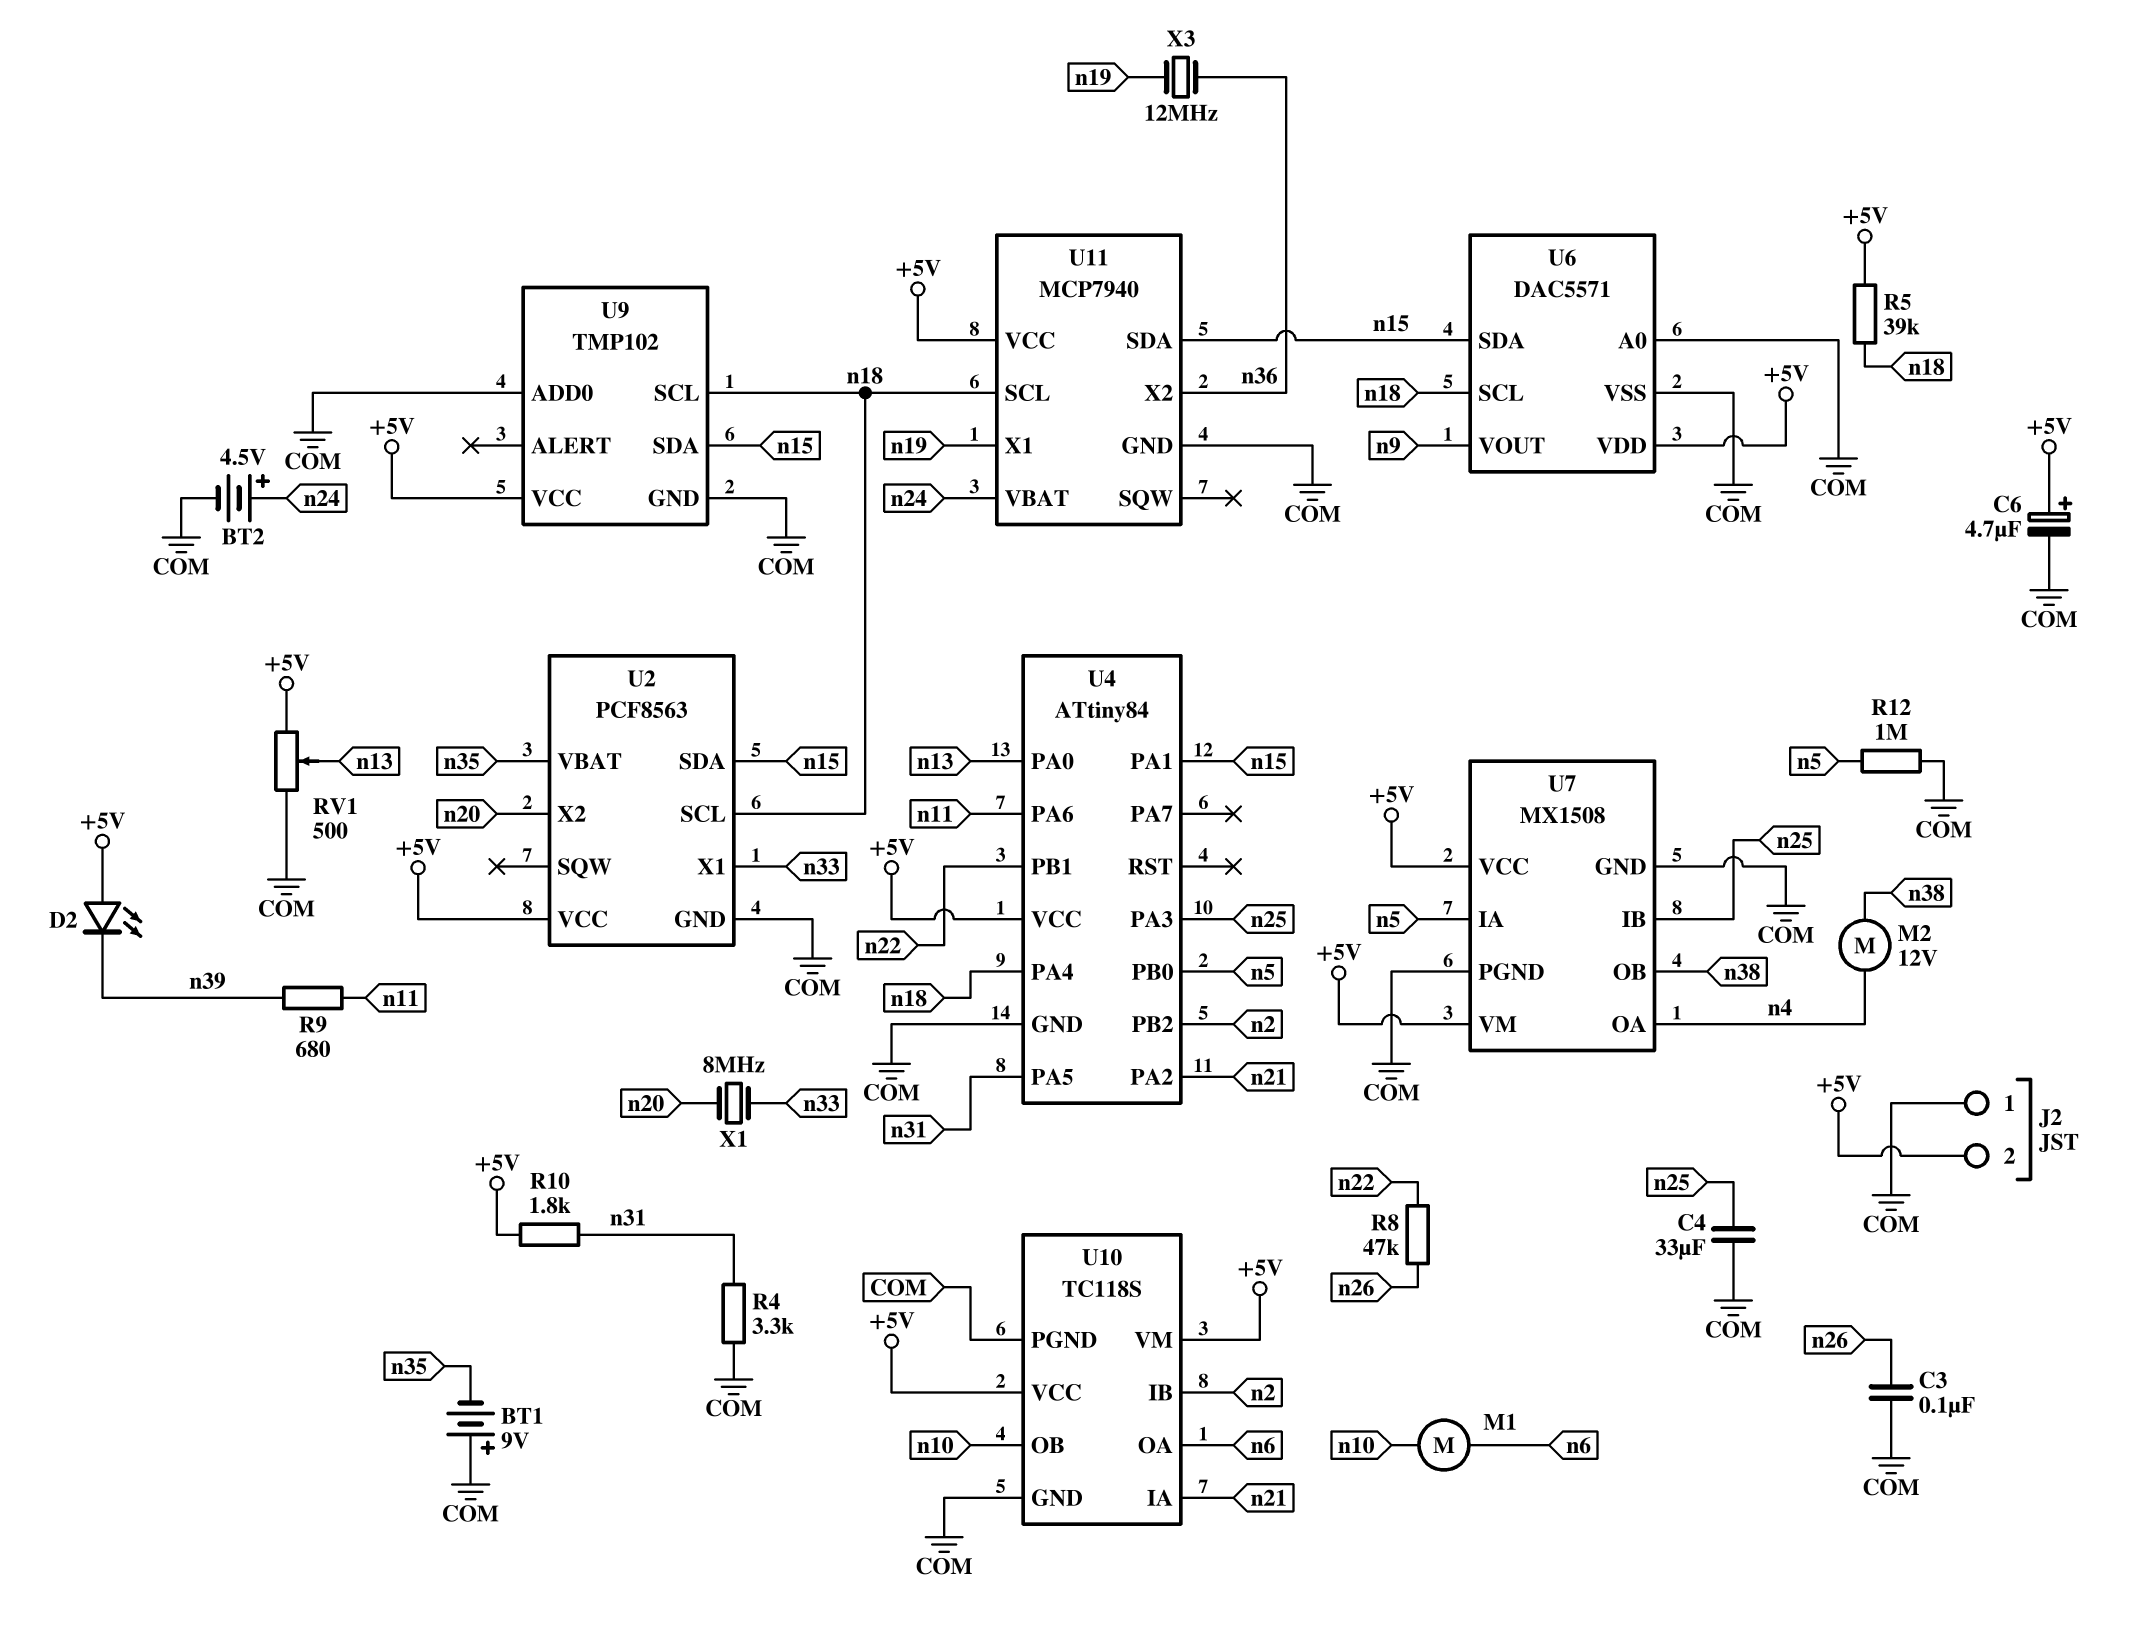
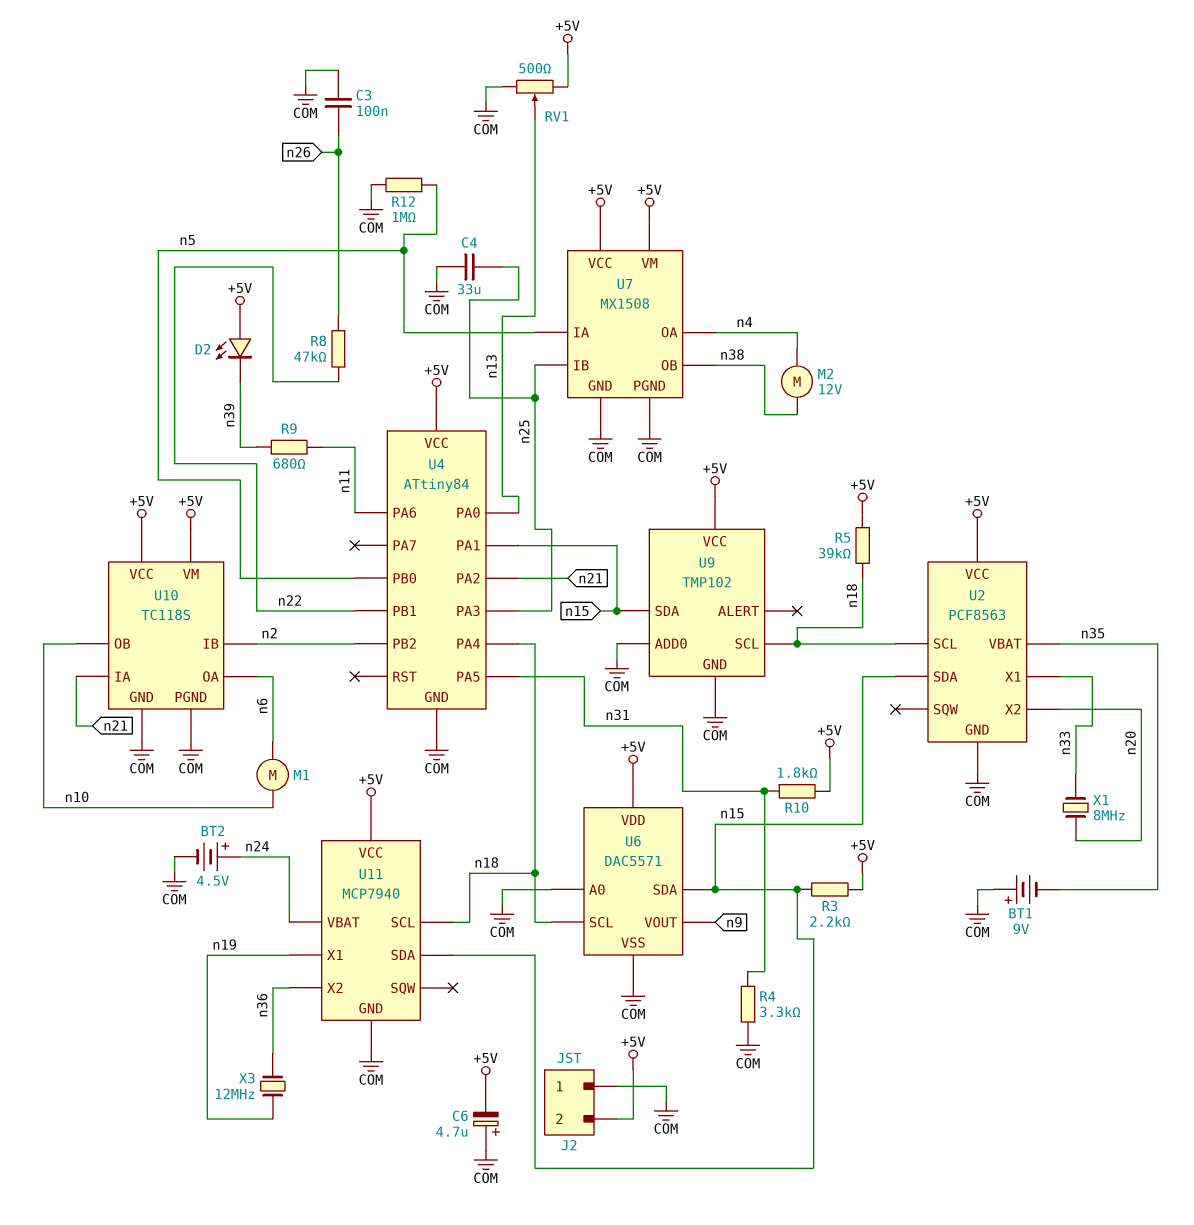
C6: 4.7uF (plus +5V, minus COM) -> 4.7uF (plus COM, minus +5V)
R3: none -> 2.2k (+5V, n15)

